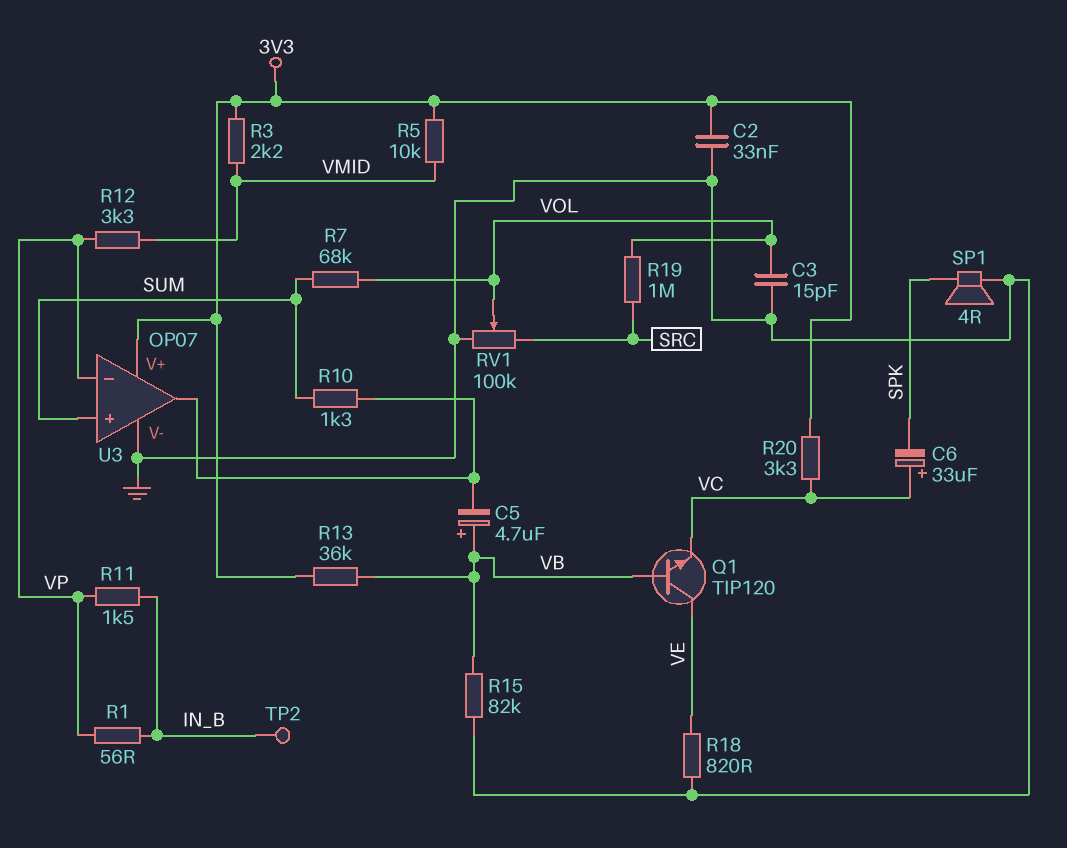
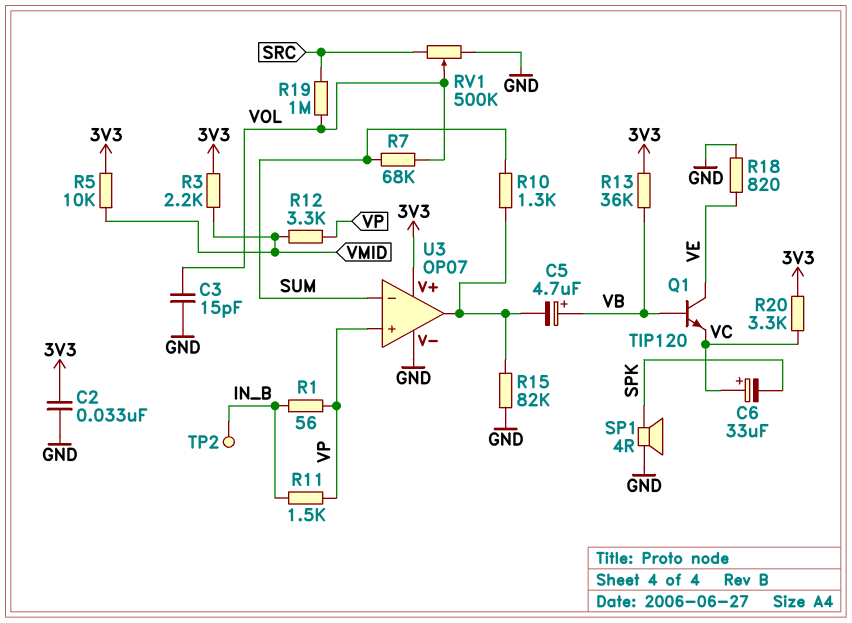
R15: 82k (GND, VB) -> 82k (GND, U3/out)
RV1: 100k (GND, SRC, wiper VOL) -> 500k (GND, SRC, wiper VOL)
U3 pin in+: SUM -> VP
U3 pin in-: VP -> SUM

